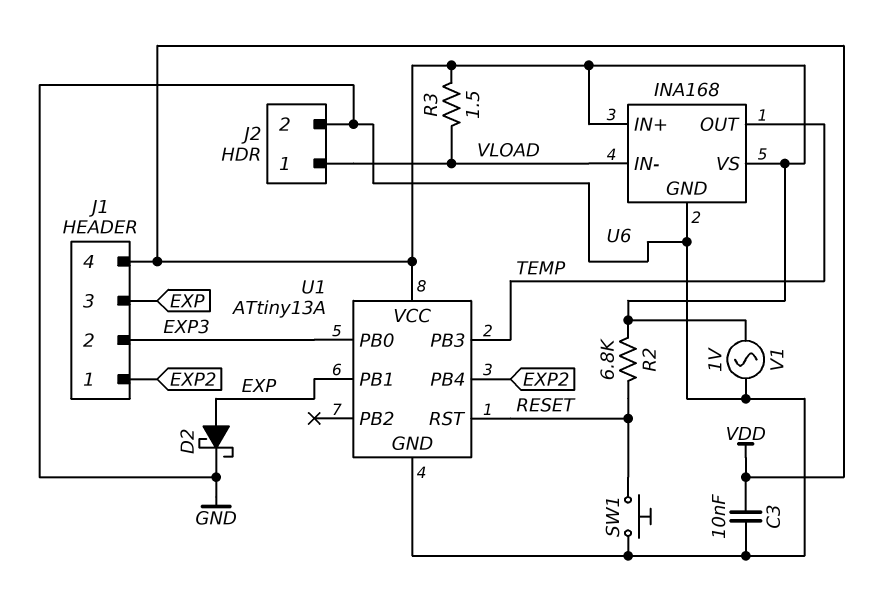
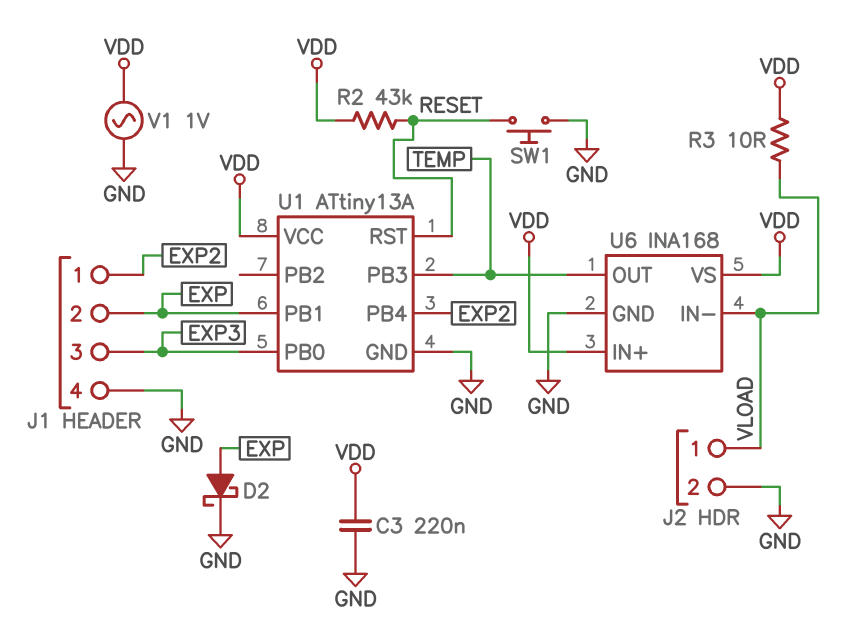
C3: 10nF (GND, VDD) -> 220nF (GND, VDD)
J1 pin 2: EXP3 -> EXP
J1 pin 3: EXP -> EXP3
J1 pin 4: VDD -> GND
R2: 6.8k (RESET, VDD) -> 43k (RESET, VDD)
R3: 1.5 (VDD, VLOAD) -> 10 (VDD, VLOAD)

